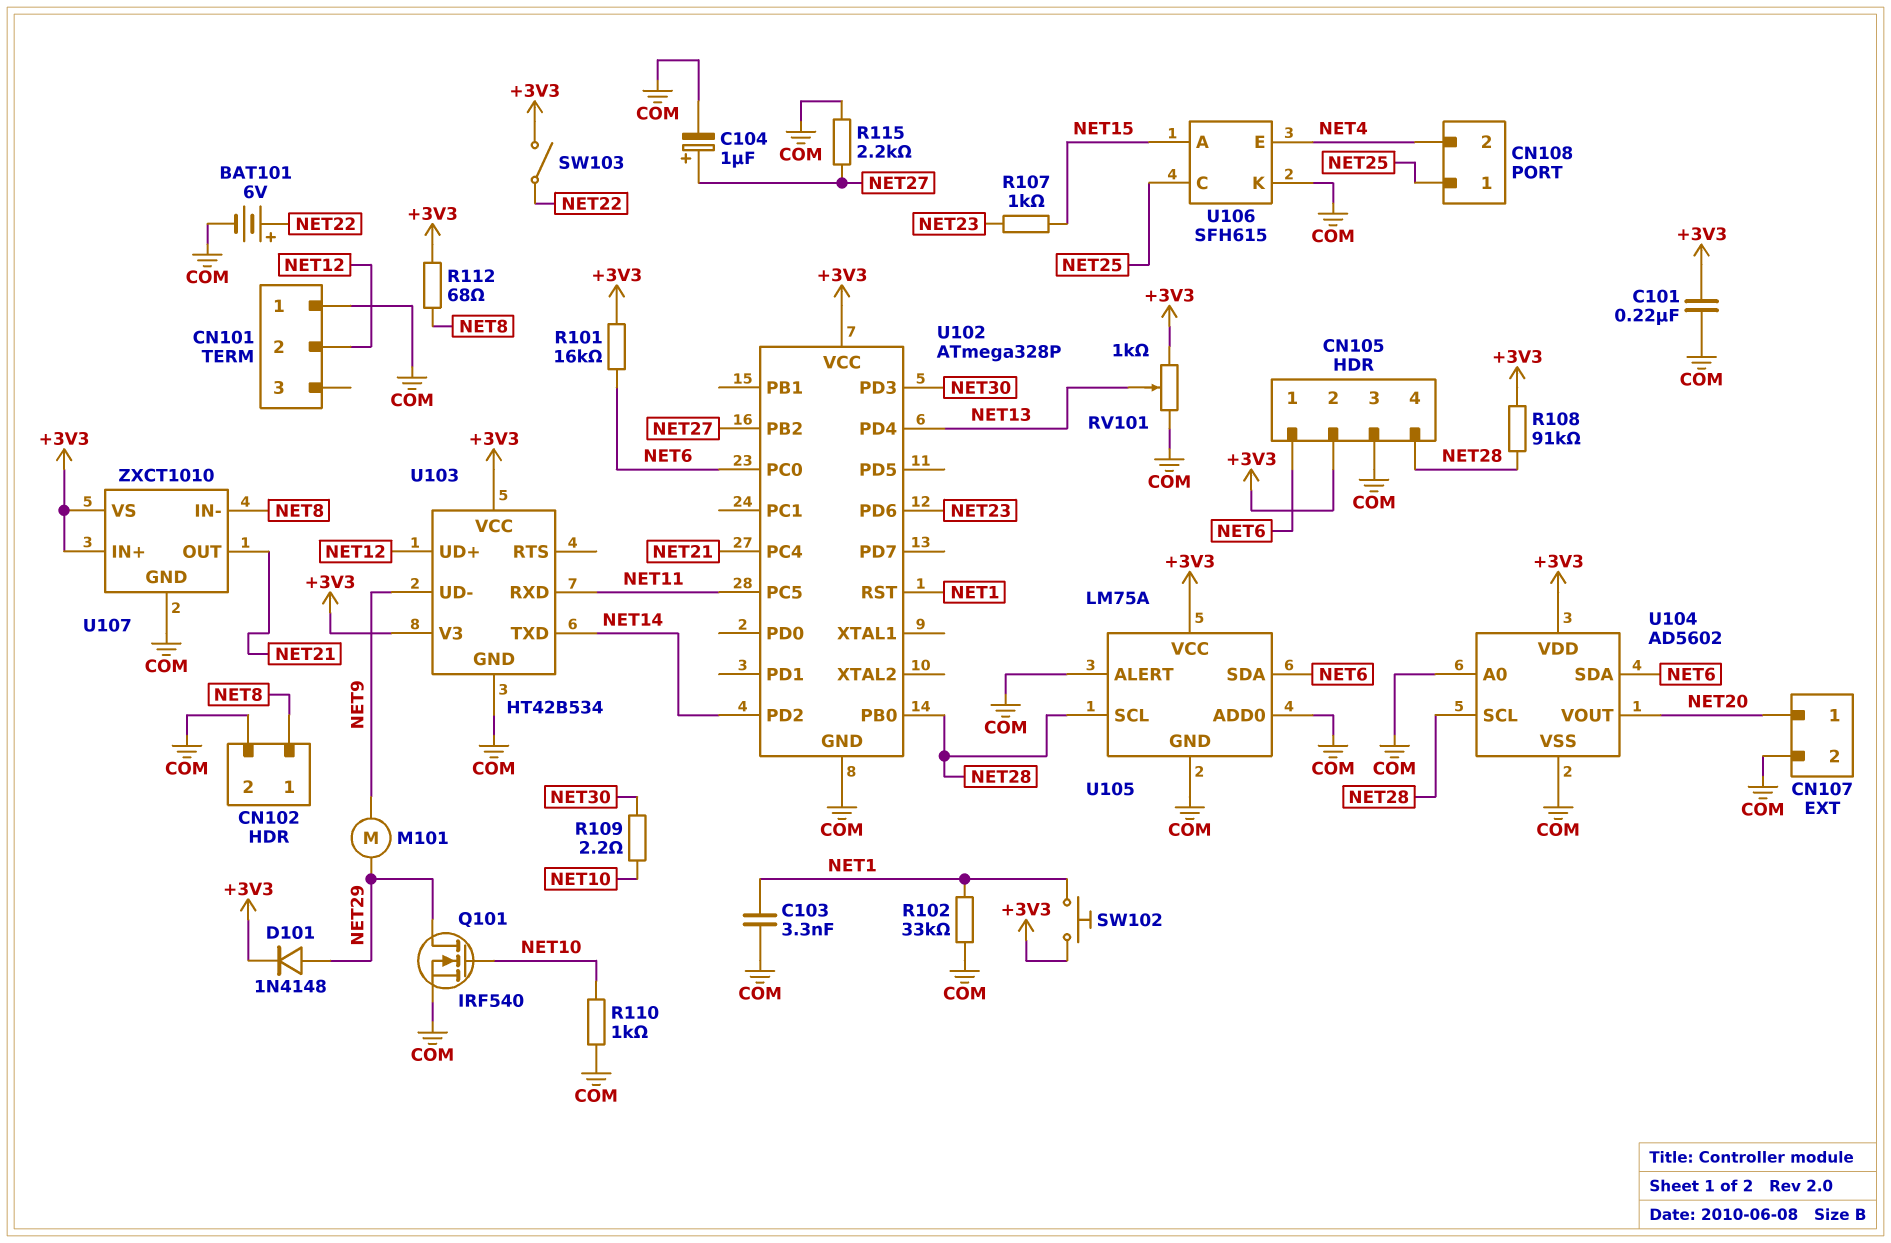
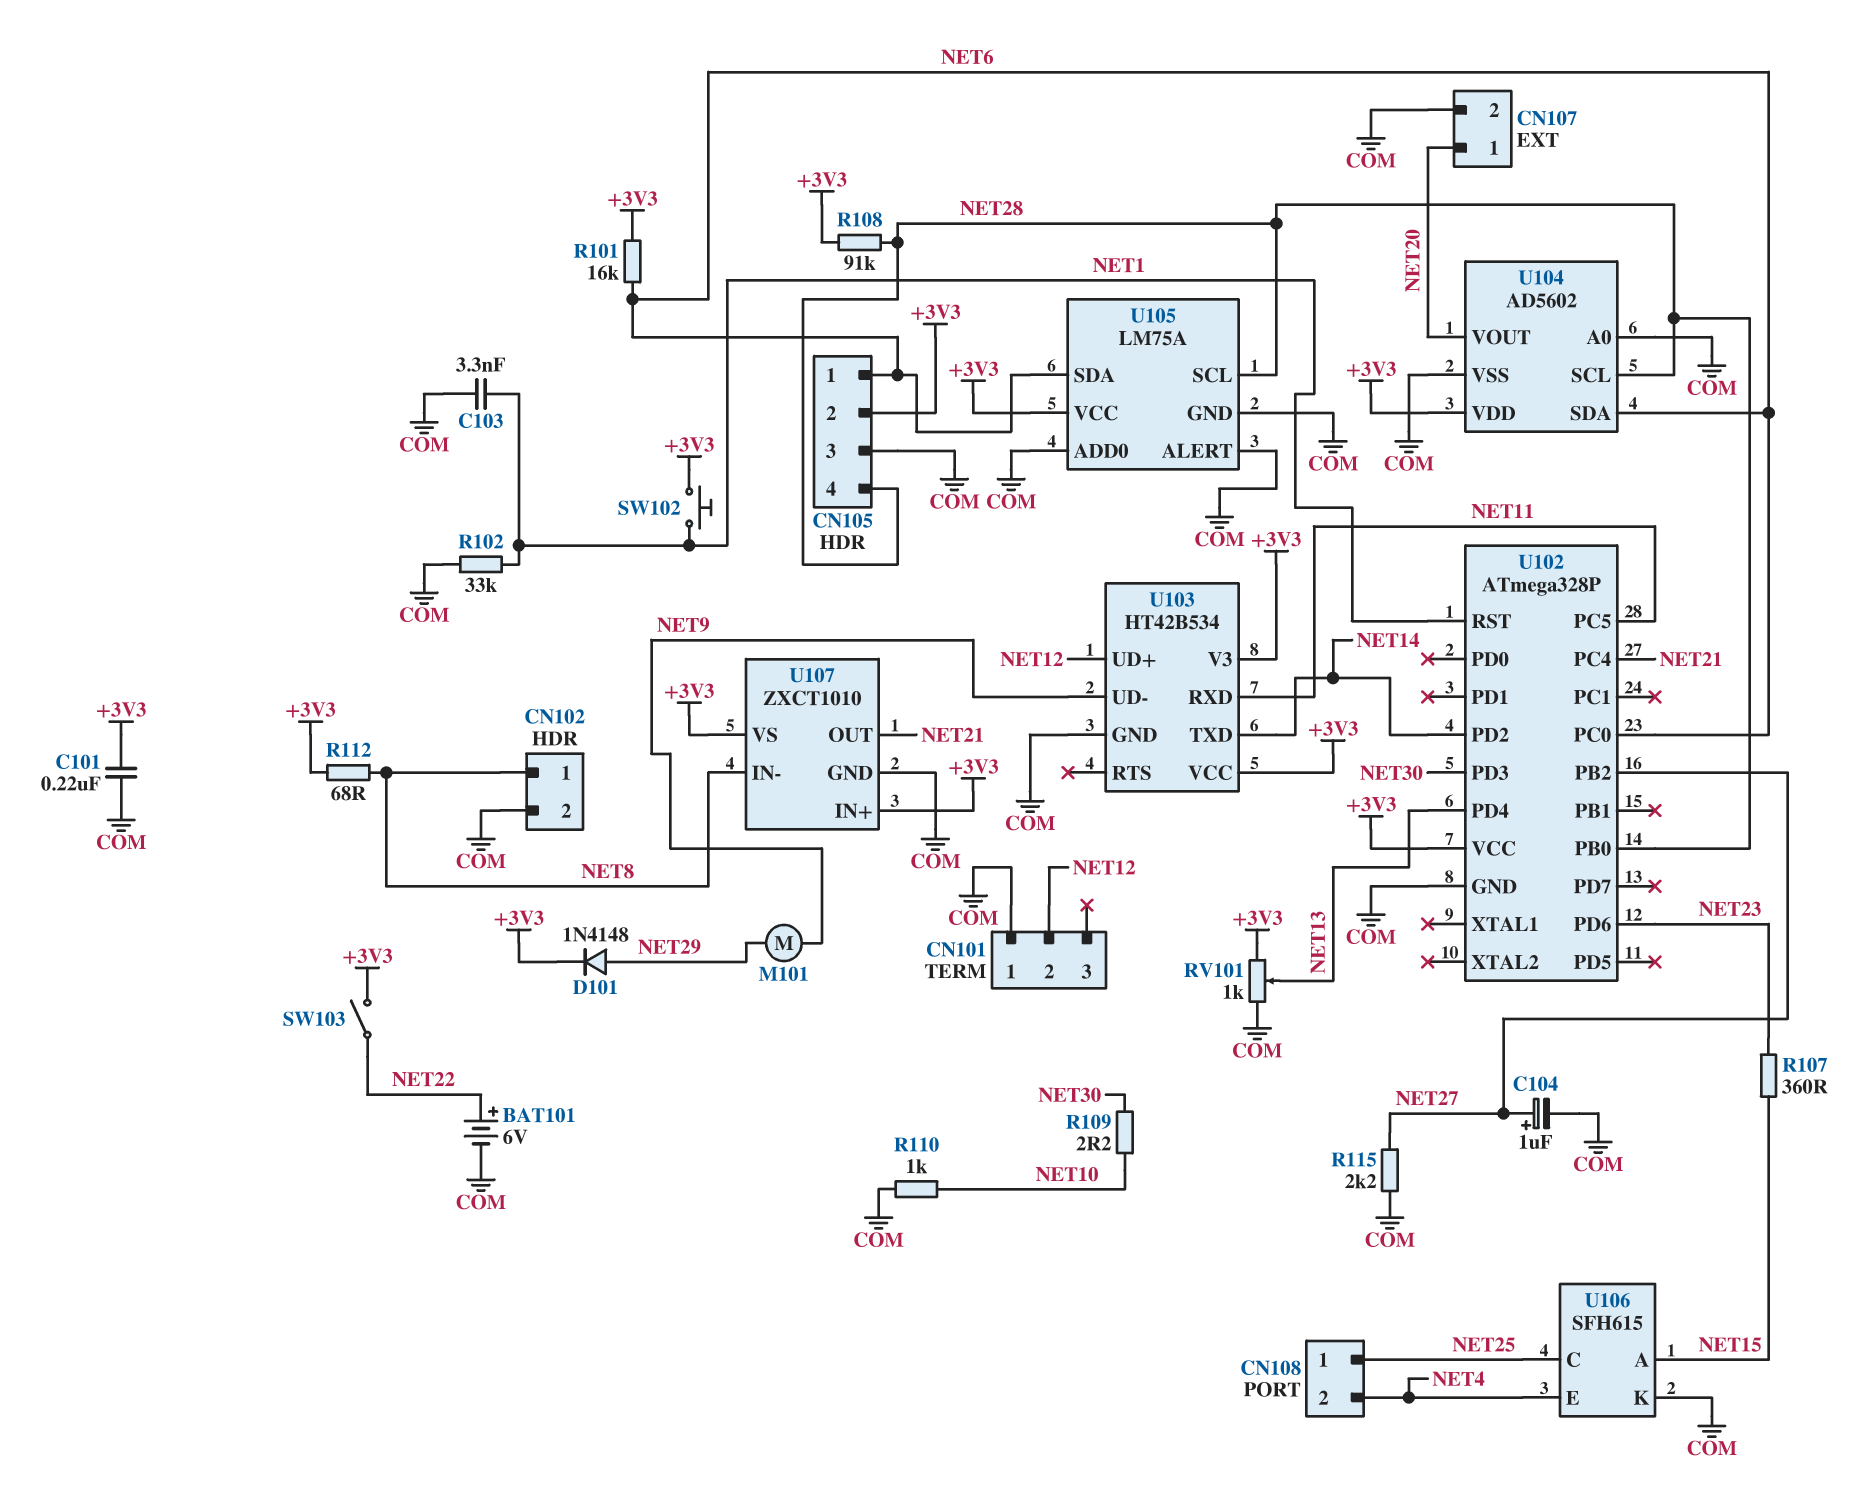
Q101: NMOS IRF540 (G NET10, D NET29, S COM) -> none
R107: 1k (NET15, NET23) -> 360 (NET15, NET23)

